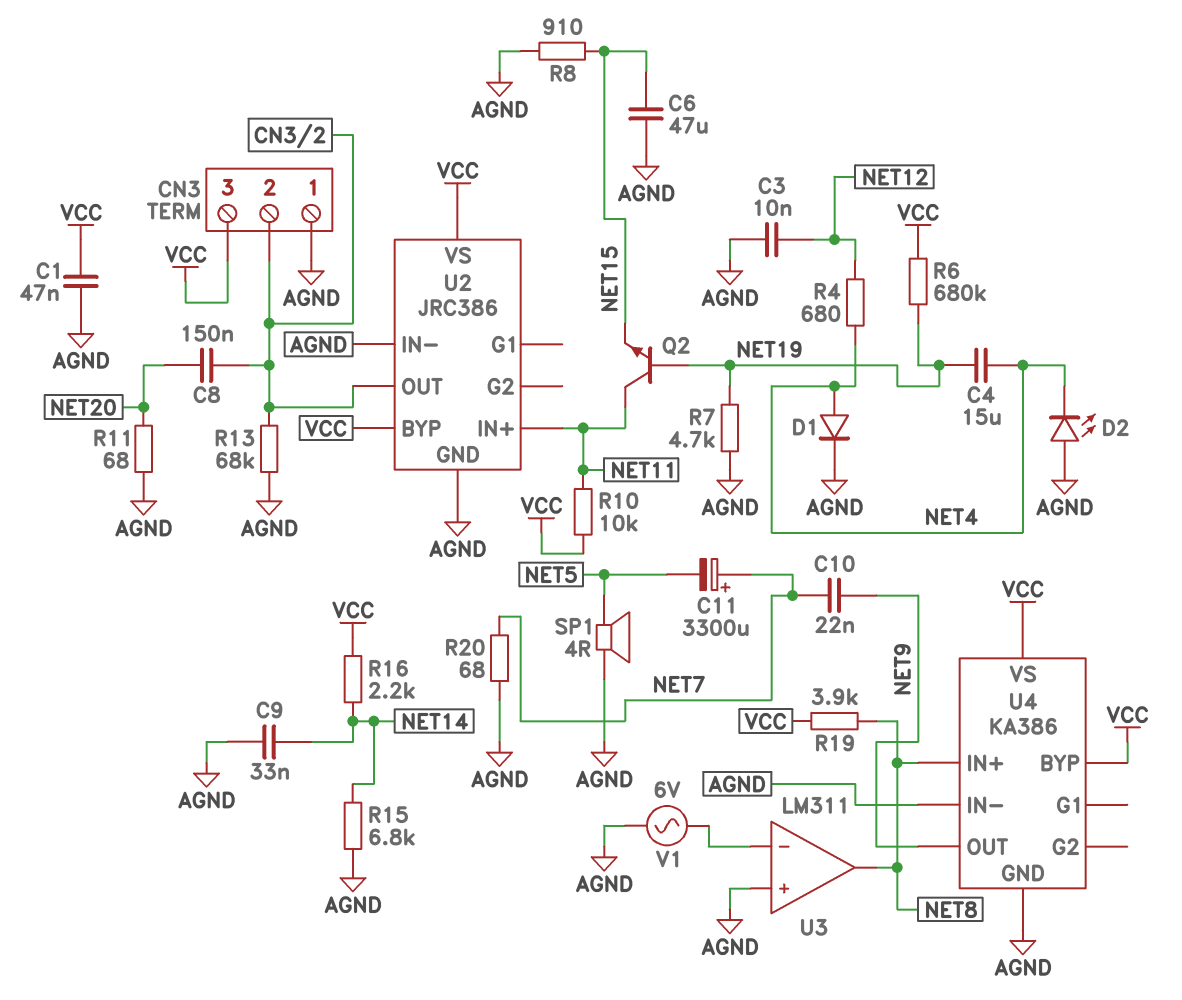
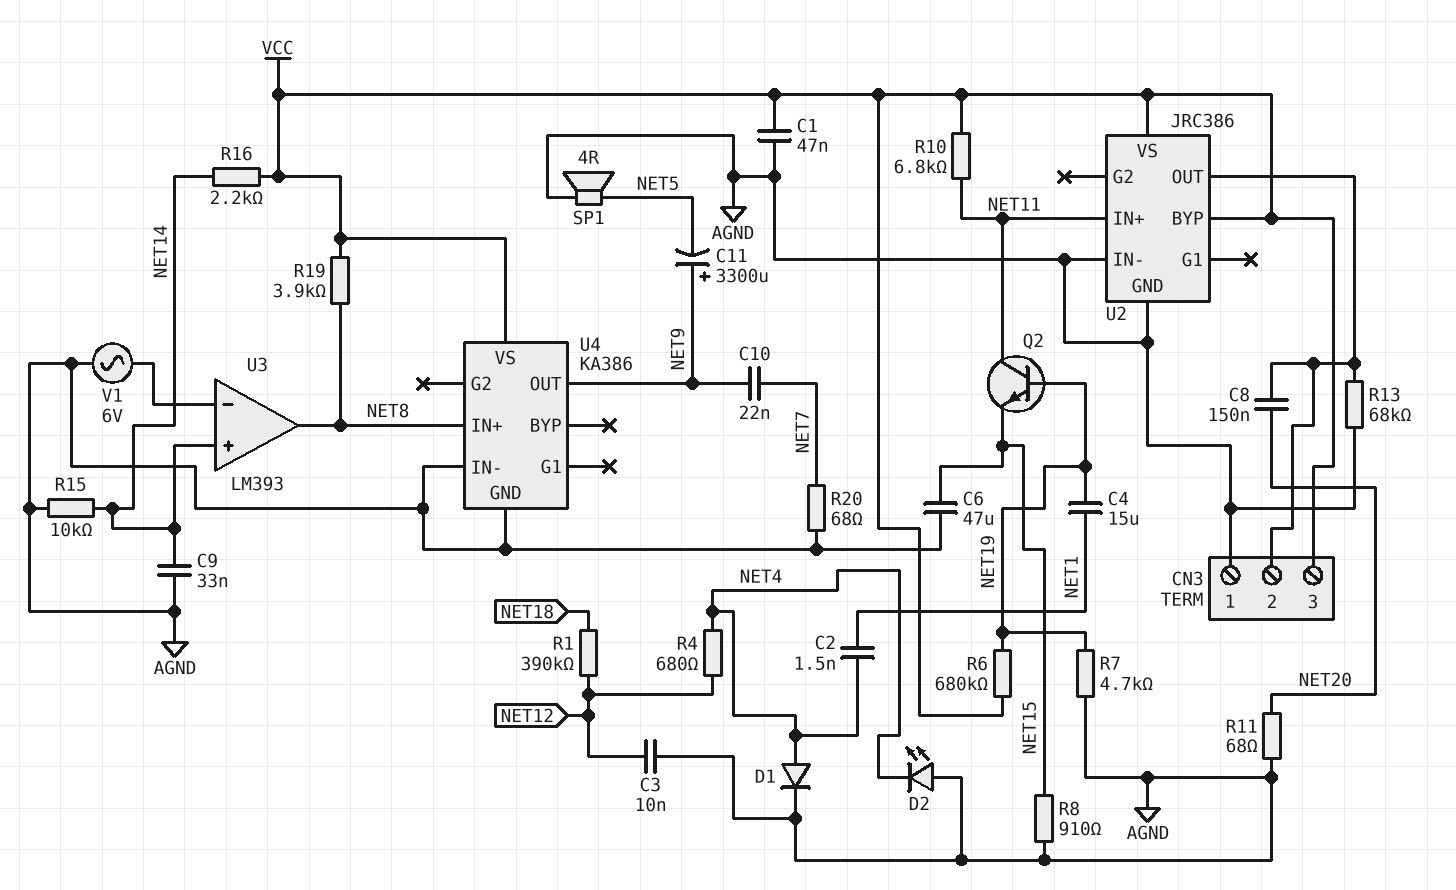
C2: none -> 1.5nF (NET1, NET4)
C4: 15uF (NET4, NET19) -> 15uF (NET1, NET19)
C11: 3300uF (plus NET7, minus NET5) -> 3300uF (plus NET9, minus NET5)
R1: none -> 390k (NET12, NET18)
R10: 10k (NET11, VCC) -> 6.8k (NET11, VCC)
R15: 6.8k (AGND, NET14) -> 10k (AGND, NET14)
U3: LM311 -> LM393
U3 pin in+: AGND -> NET14
U4 pin BYP: VCC -> none

